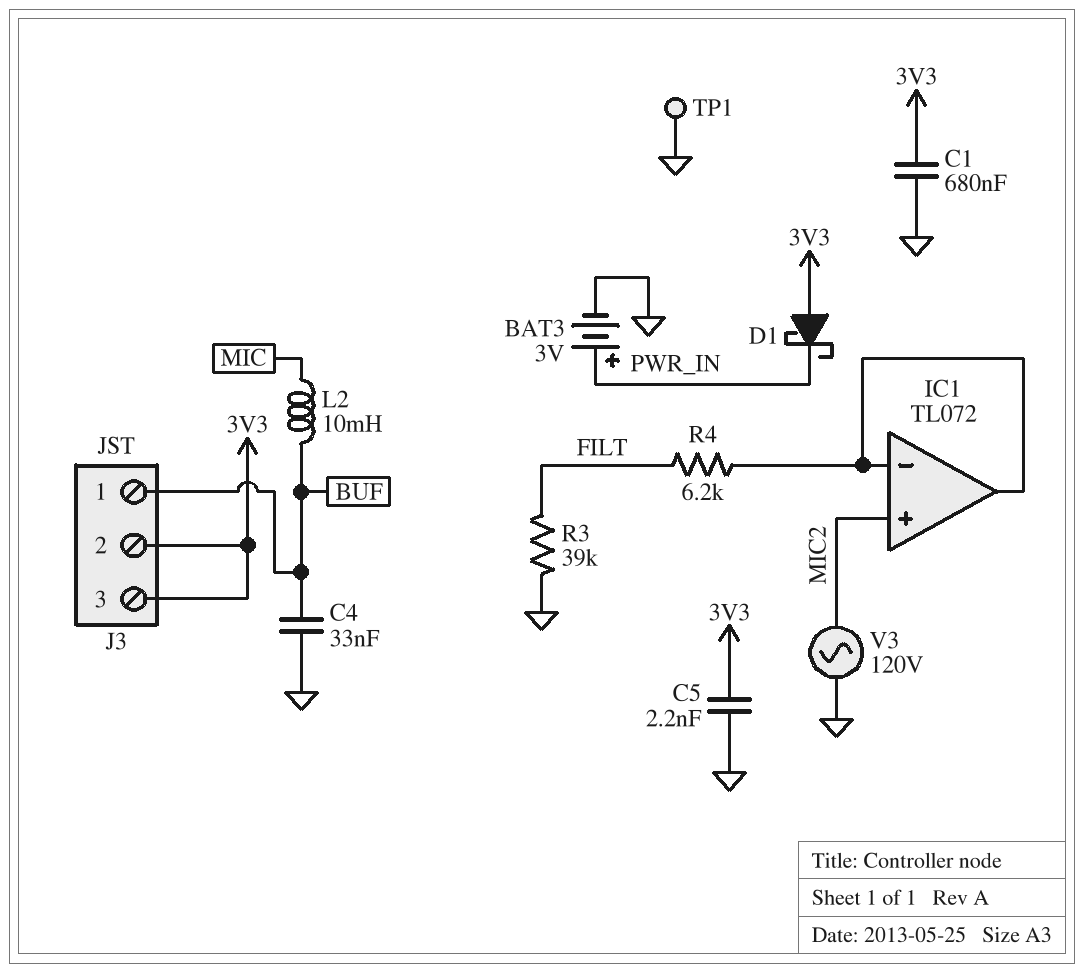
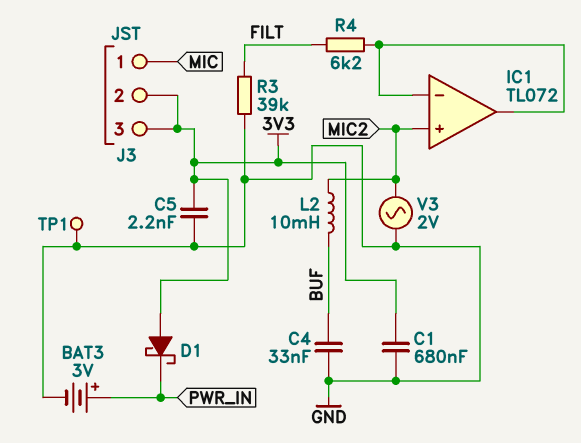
J3 pin 1: BUF -> MIC
L2: 10mH (BUF, MIC) -> 10mH (BUF, MIC2)
V3: AC 120V (GND, MIC2) -> AC 2V (GND, MIC2)

